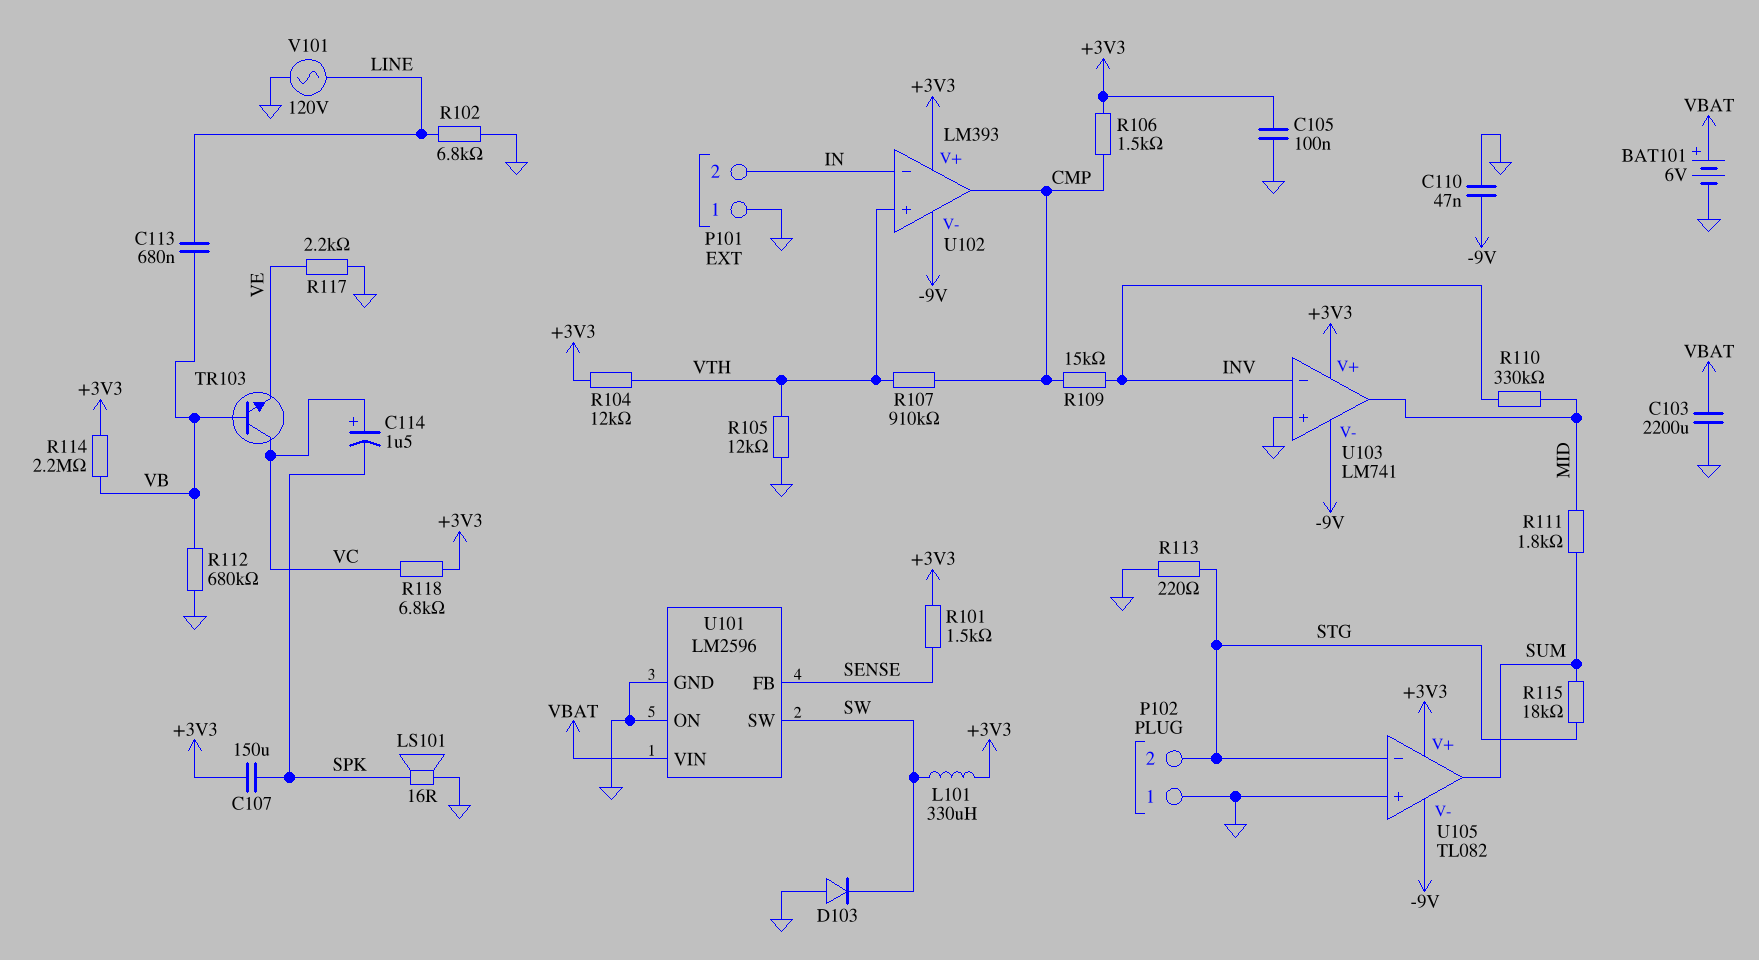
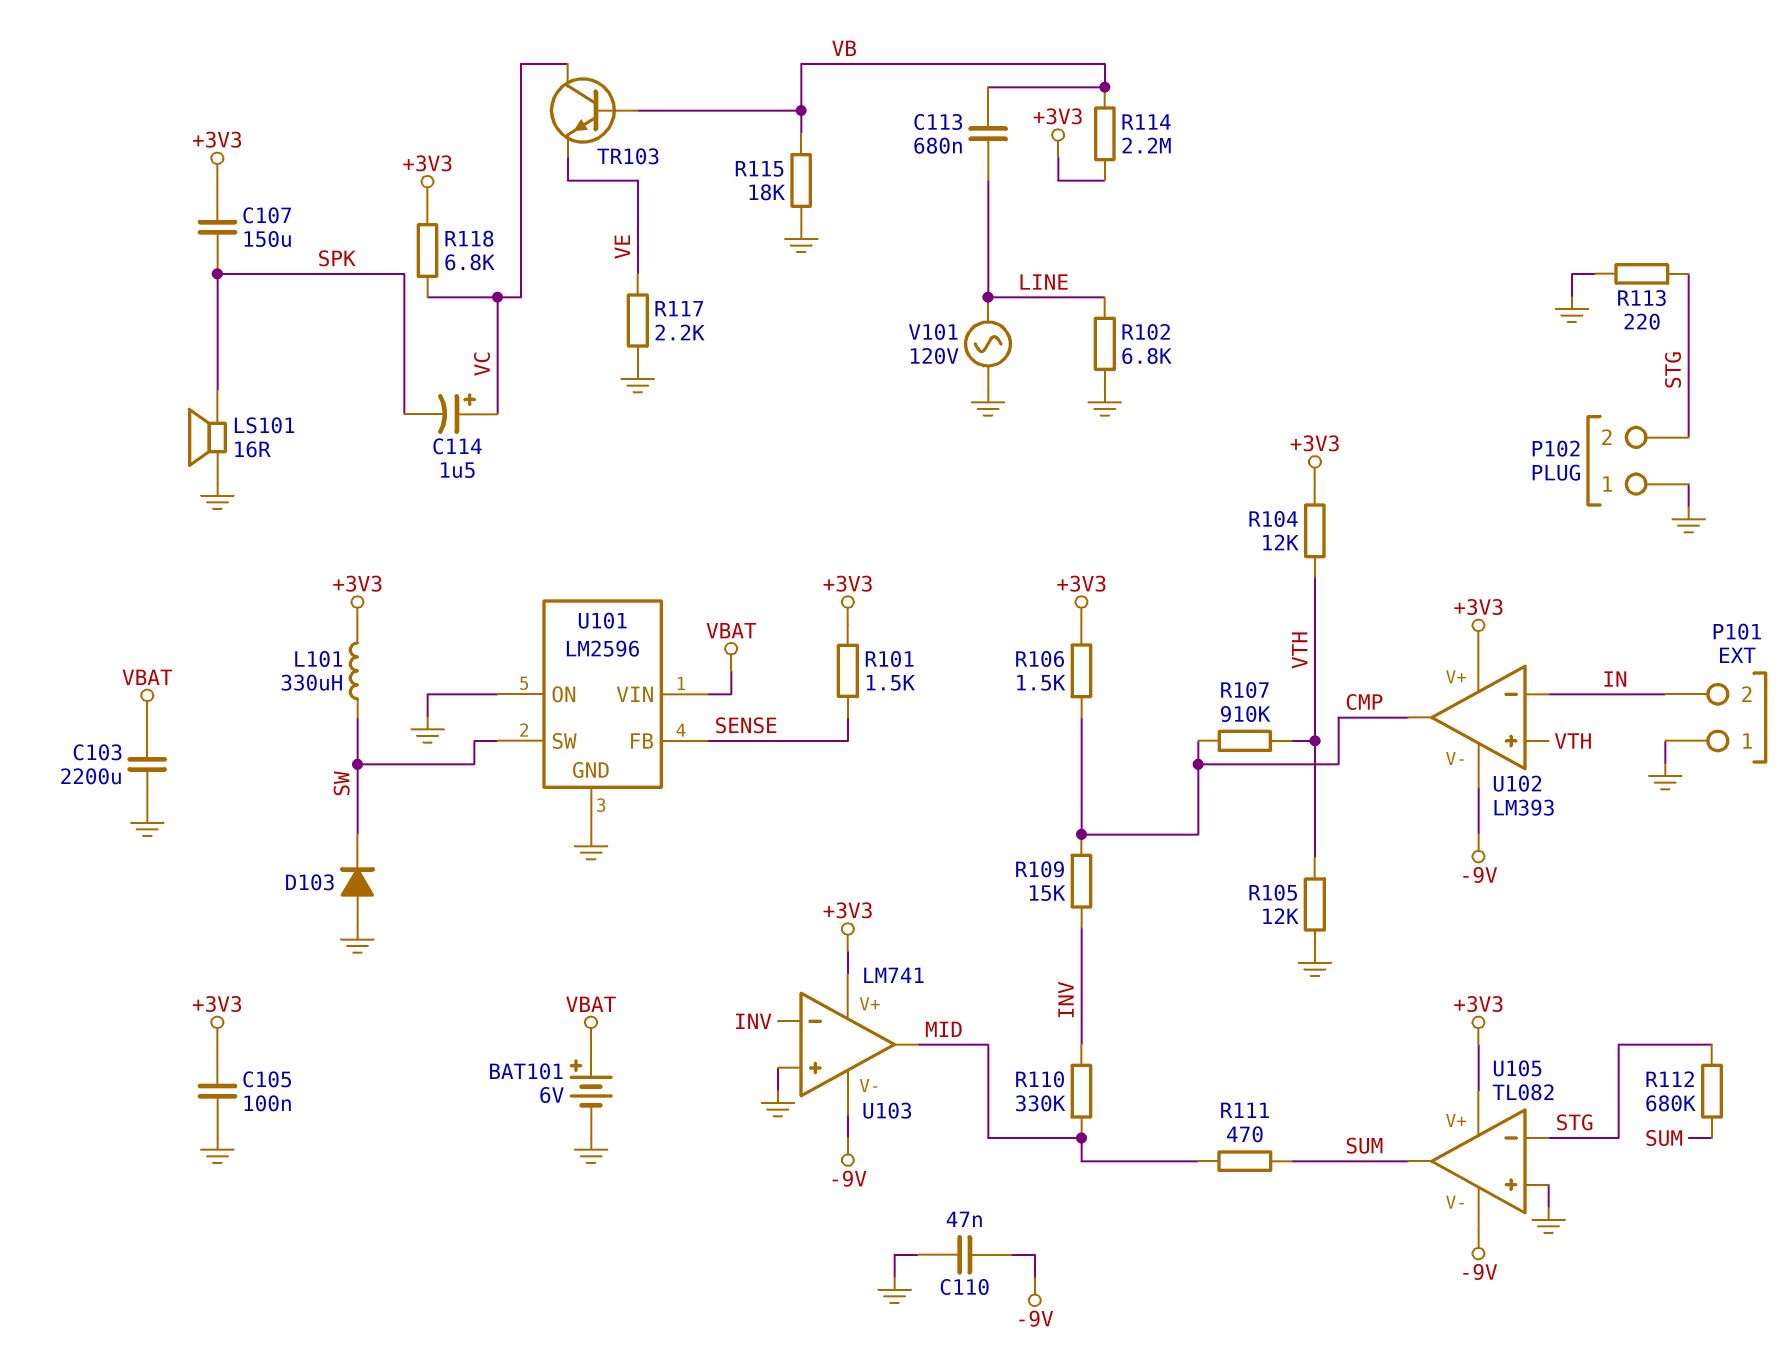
R111: 1.8k (MID, SUM) -> 470 (MID, SUM)
R112: 680k (GND, VB) -> 680k (STG, SUM)
R115: 18k (STG, SUM) -> 18k (GND, VB)

